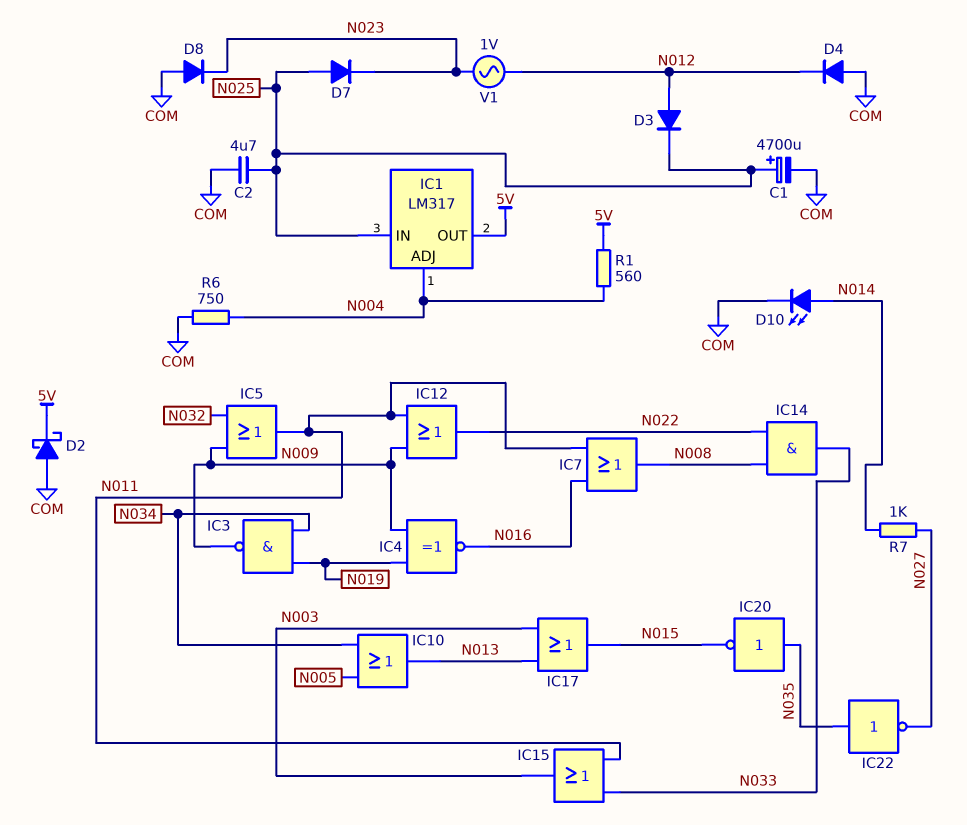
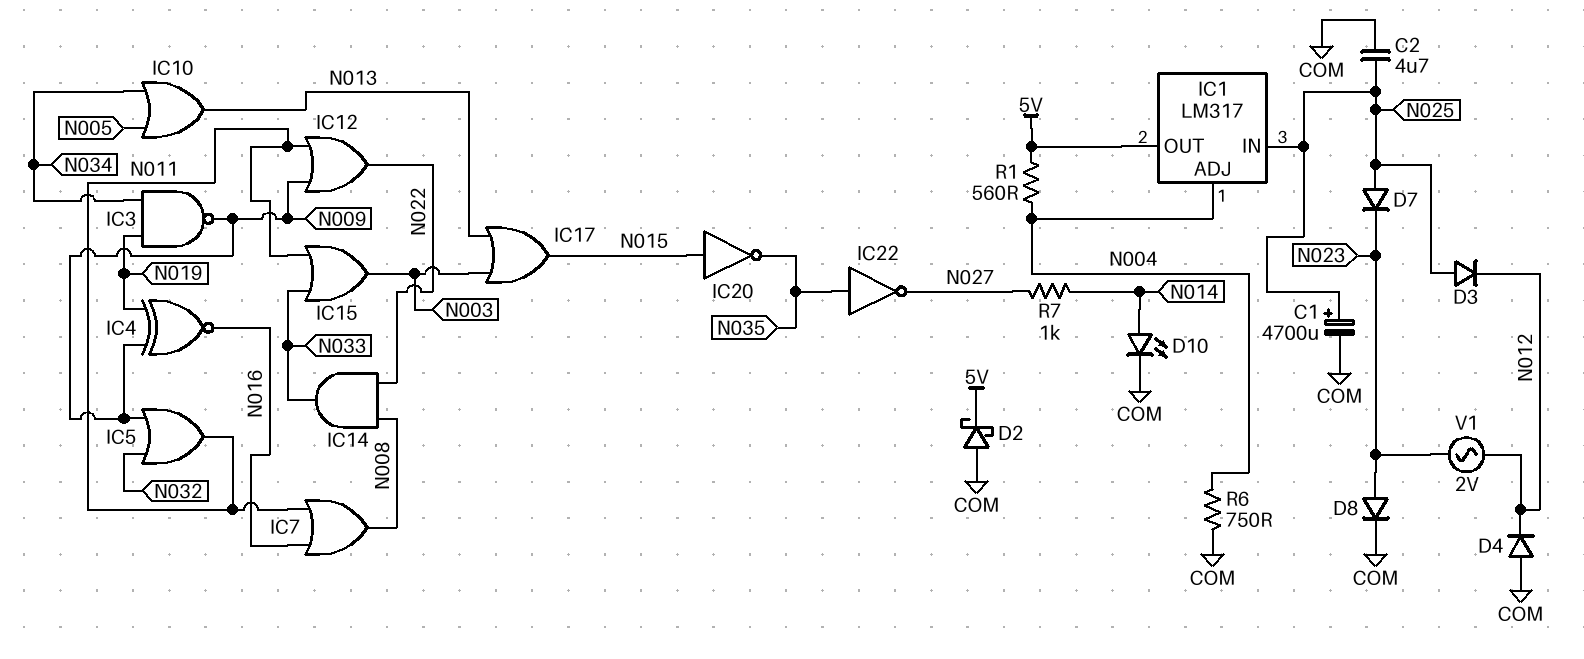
D3: diode (A N012, K N025) -> diode (A N025, K N012)
D8: diode (A COM, K N023) -> diode (A N023, K COM)
IC20: NOT (in N035, out N015) -> NOT (in N015, out N035)
V1: AC 1V (N012, N023) -> AC 2V (N012, N023)

